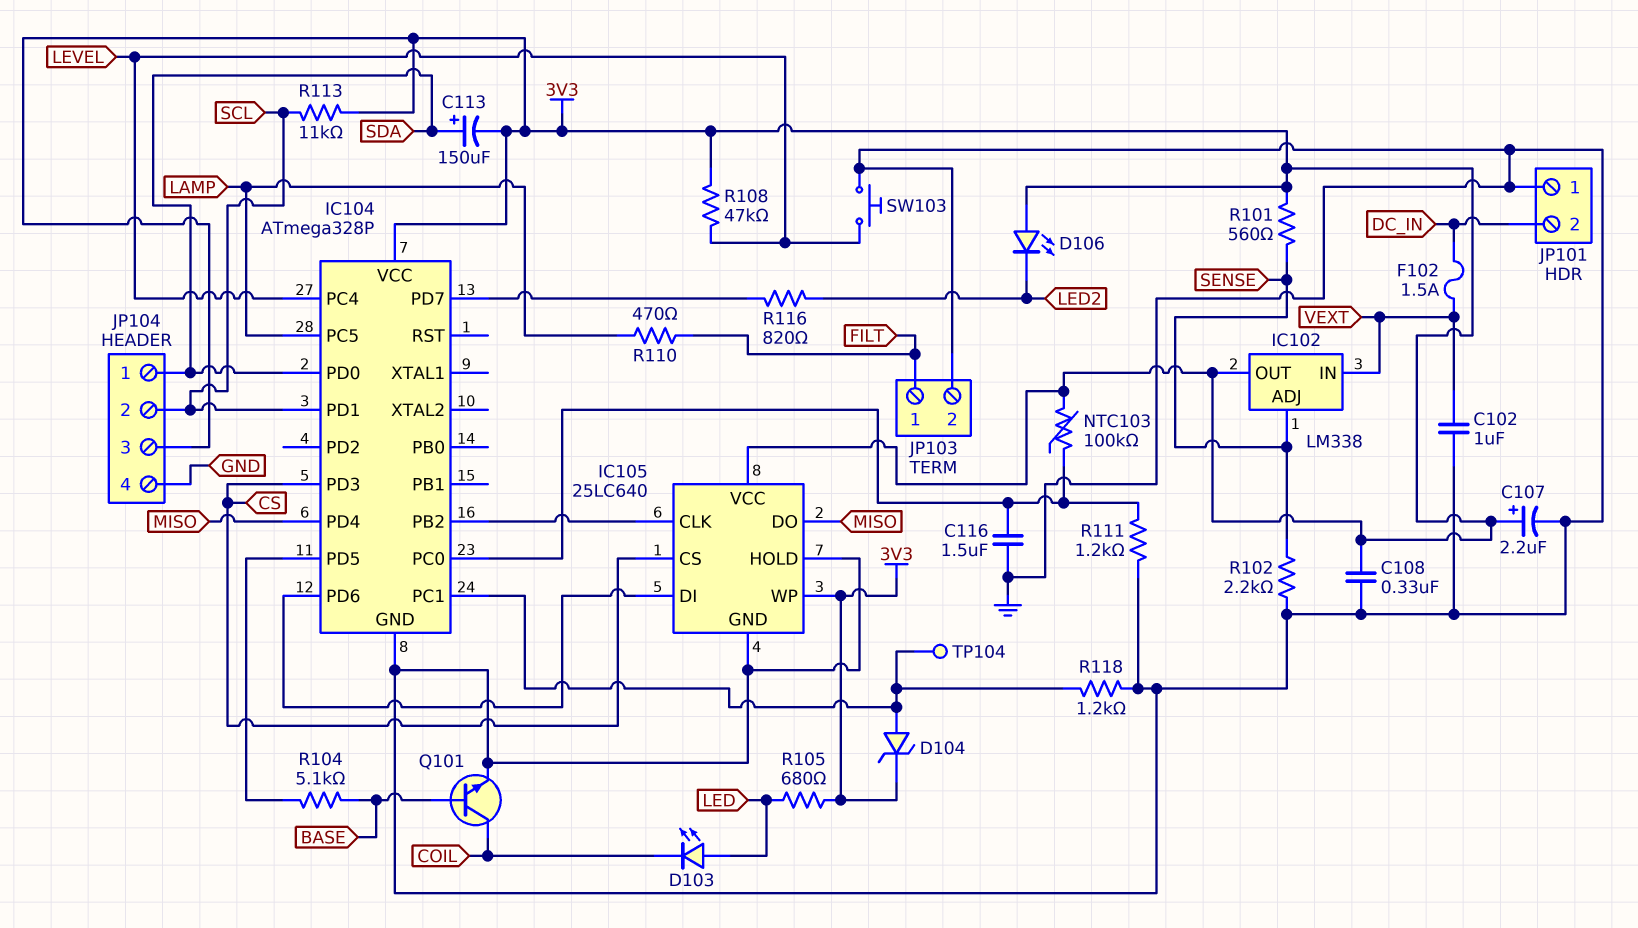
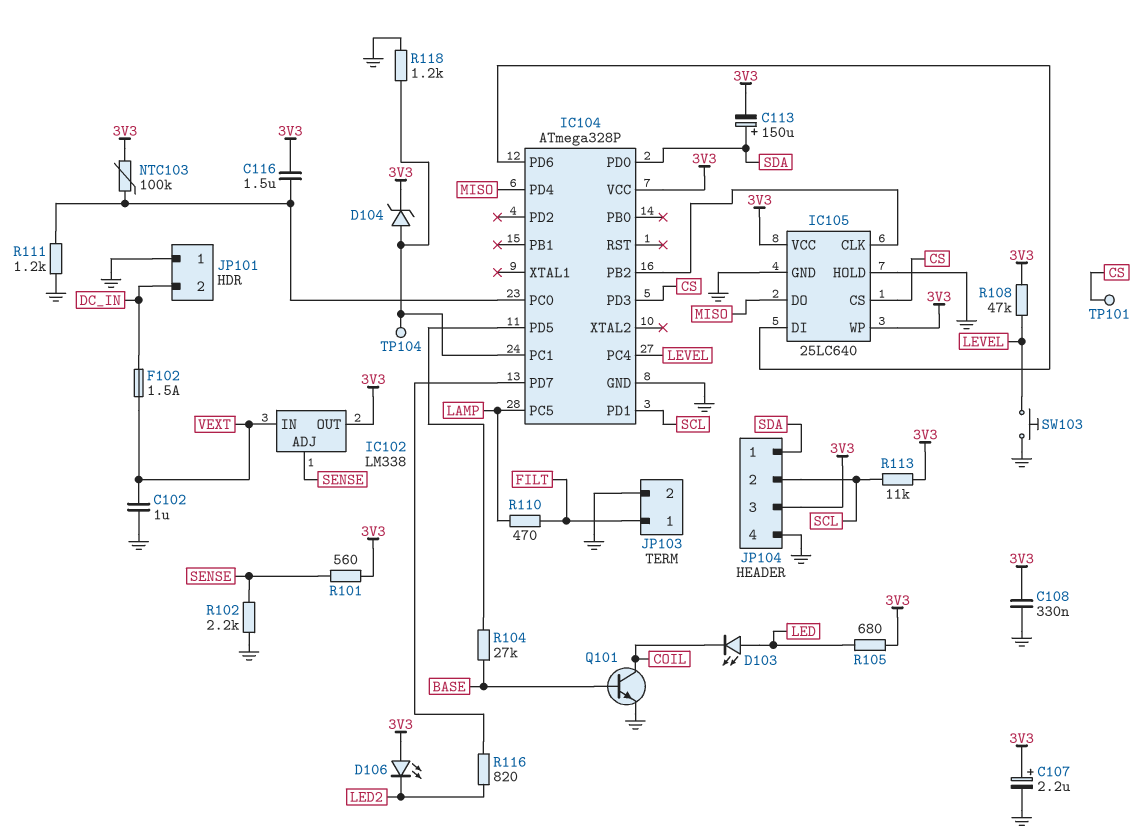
C116: 1.5uF (GND, IC104/PC0) -> 1.5uF (3V3, IC104/PC0)
R104: 5.1k (BASE, IC104/PD5) -> 27k (BASE, IC104/PD5)
TP101: none -> test point (CS)

